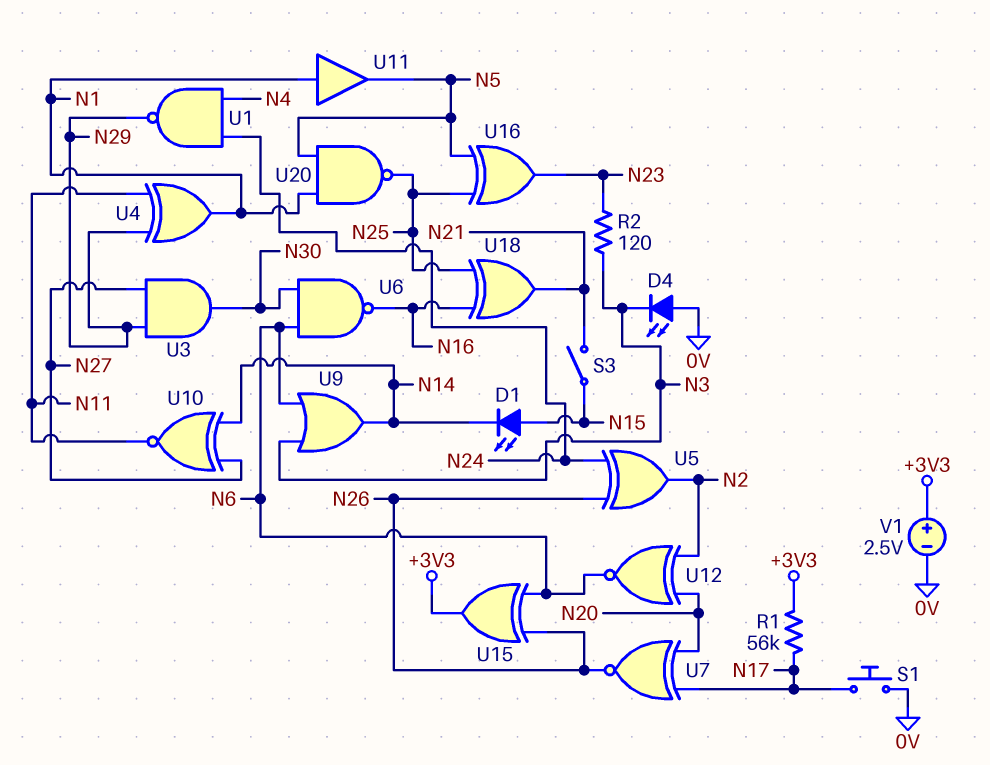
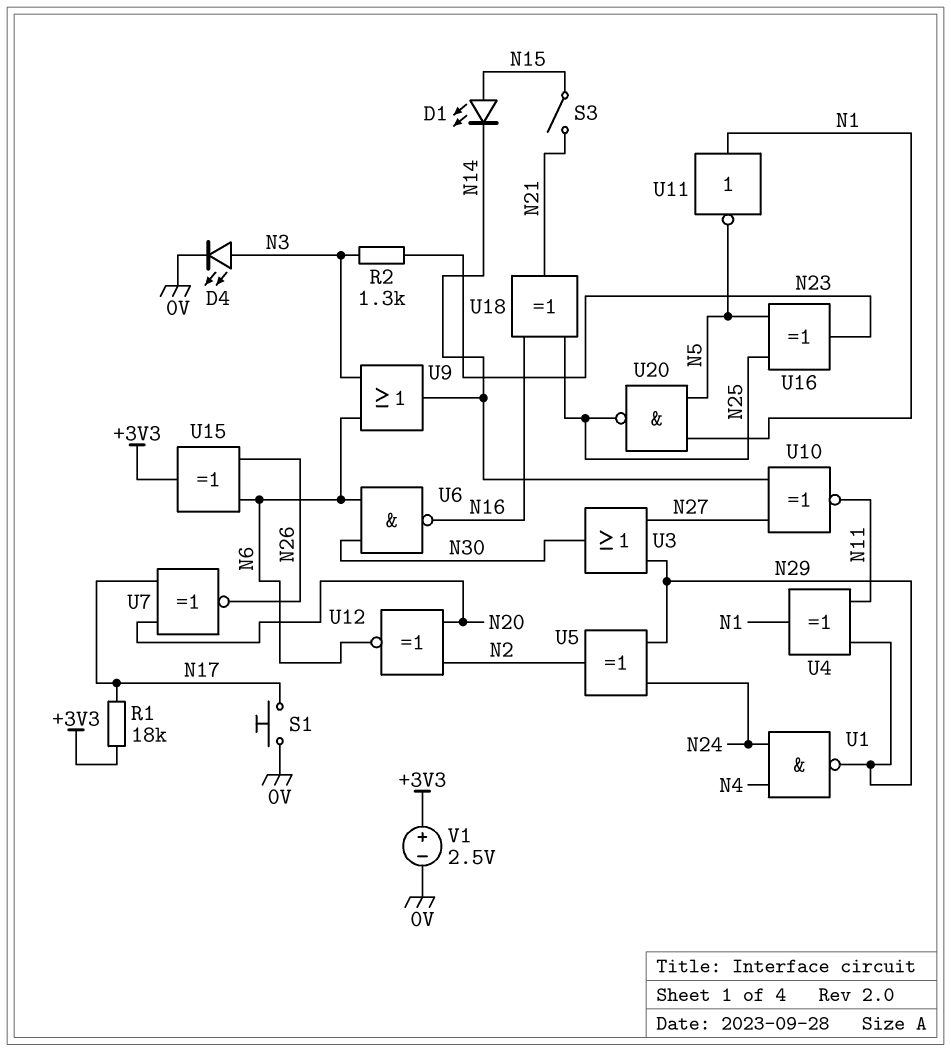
D4: LED (A 0V, K N3) -> LED (A N3, K 0V)
R1: 56k (+3V3, N17) -> 18k (+3V3, N17)
R2: 120 (N3, N23) -> 1.3k (N3, N23)
U3: AND (in N27, in N29, out N30) -> OR (in N27, in N29, out N30)
U5: XOR (in N24, in N26, out N2) -> XOR (in N24, in N29, out N2)
U11: buffer (in N1, out N5) -> NOT (in N1, out N5)

